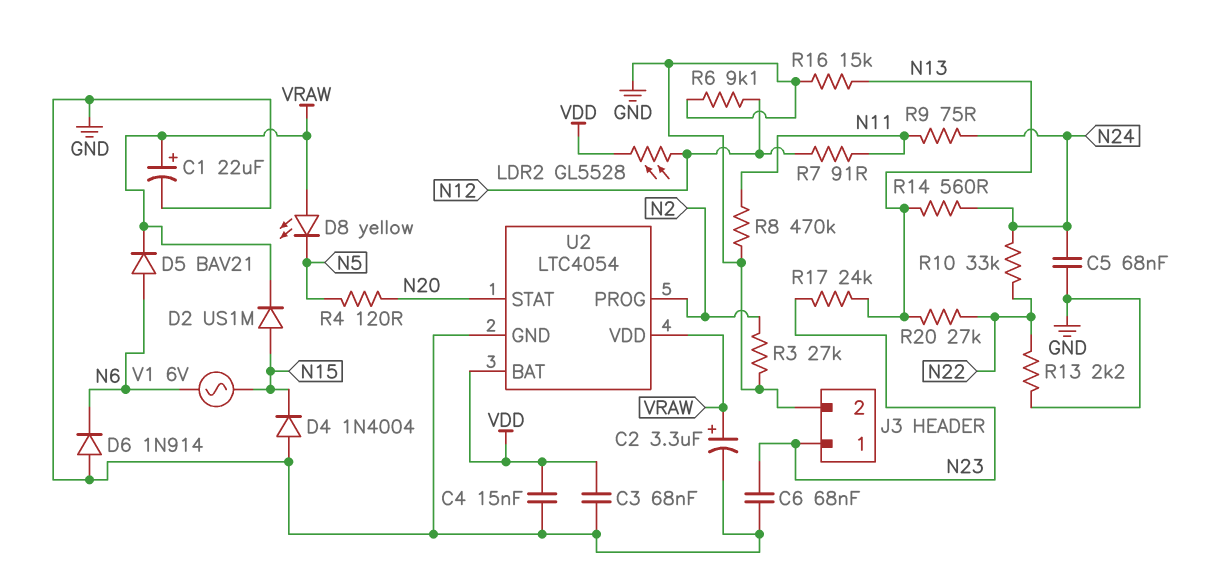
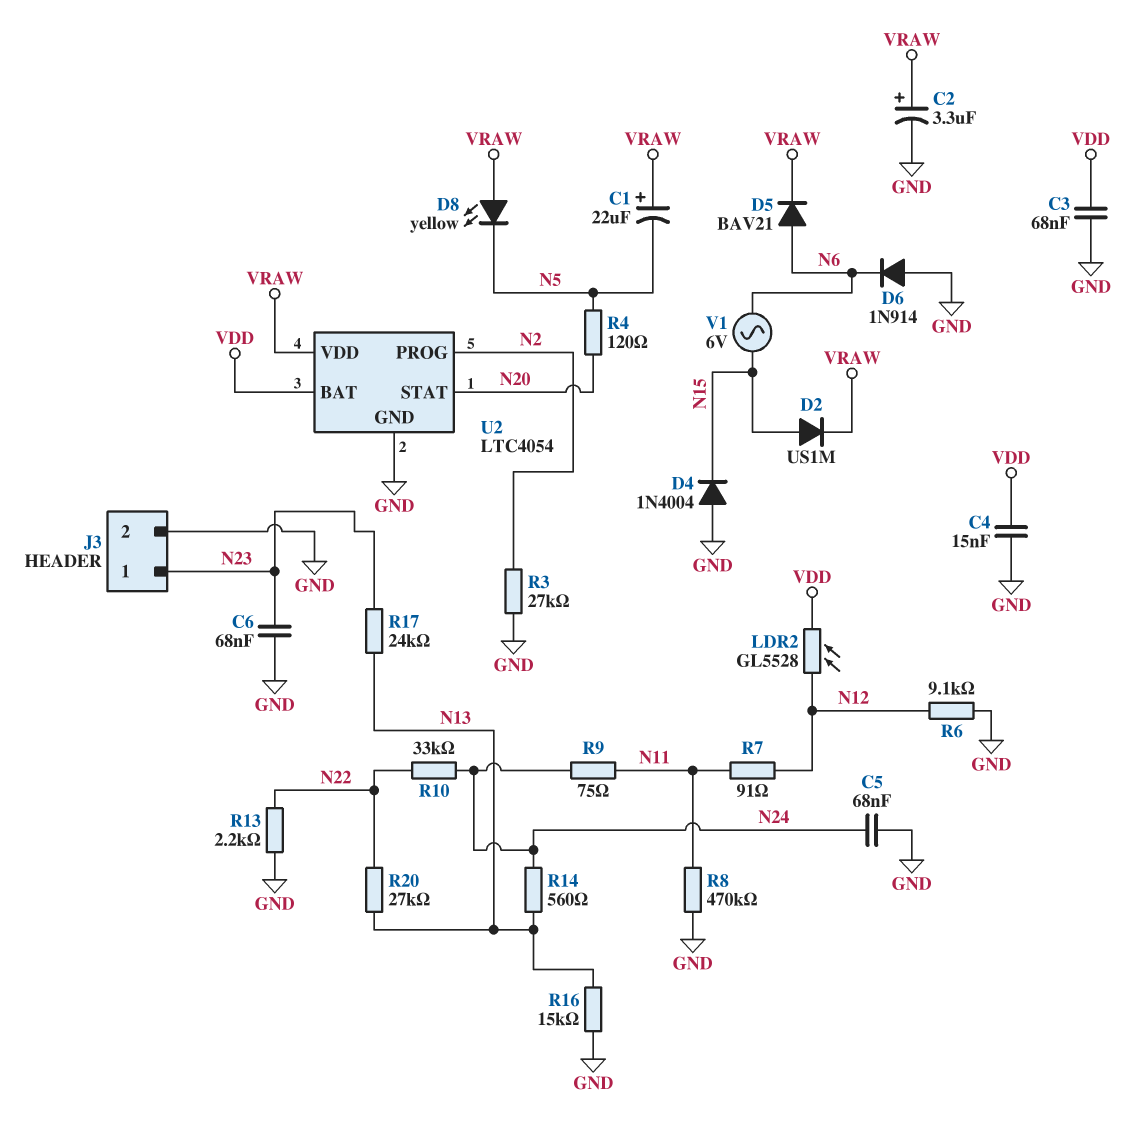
C1: 22uF (plus VRAW, minus GND) -> 22uF (plus VRAW, minus N5)

